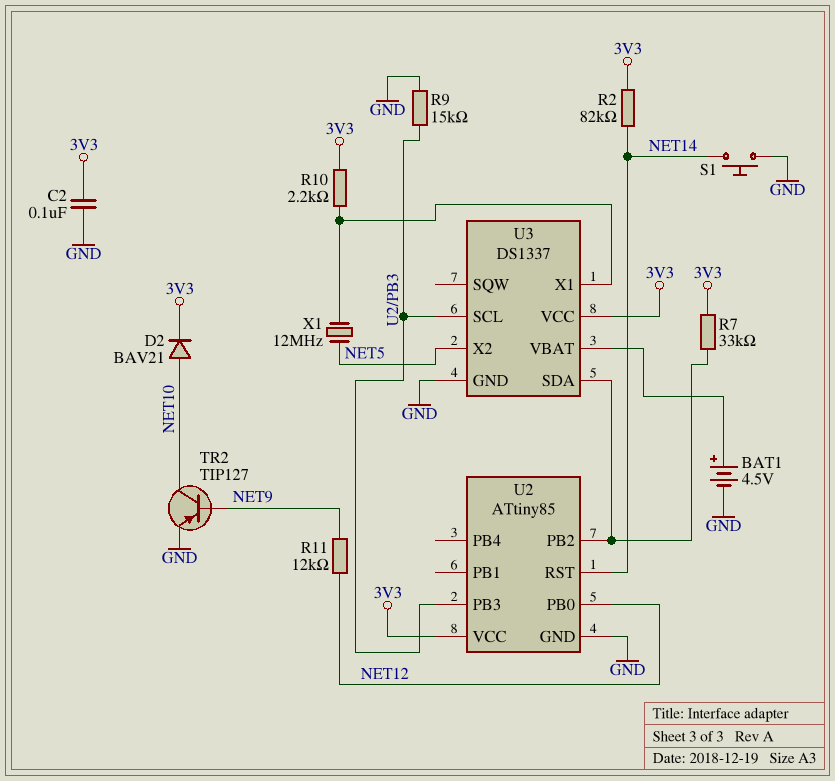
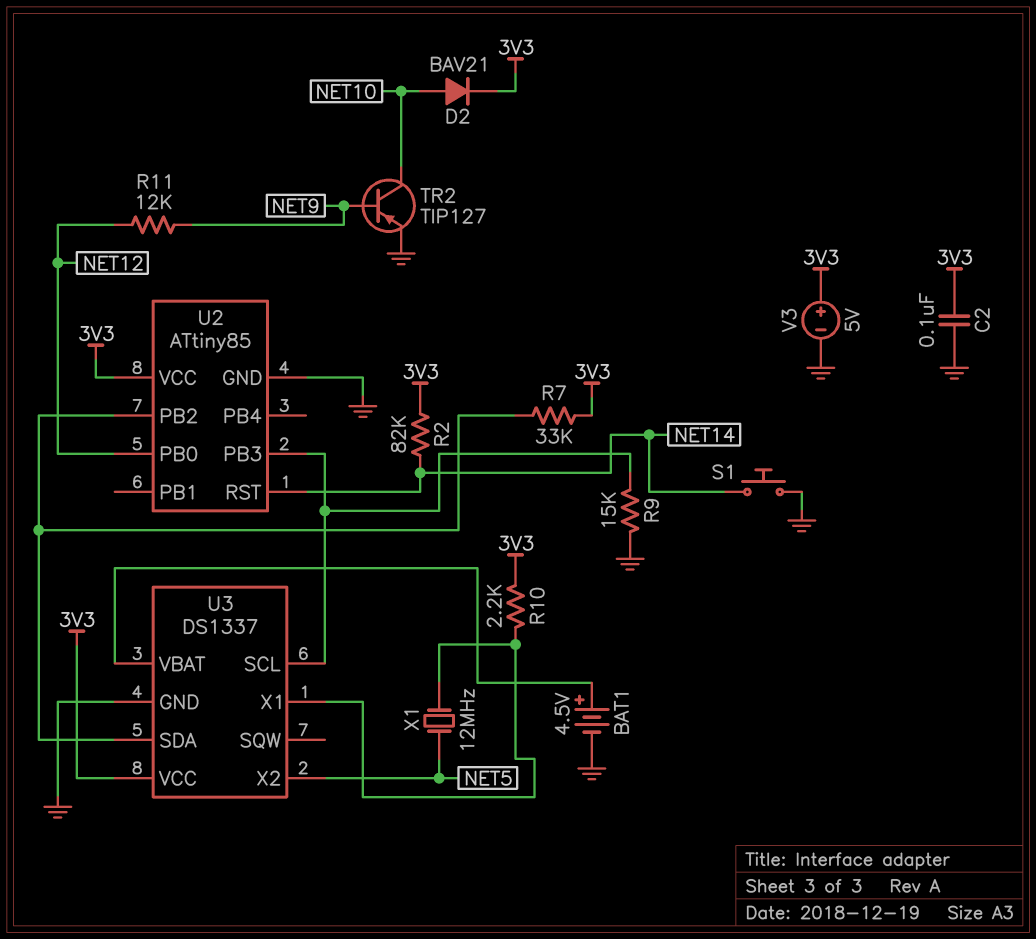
V3: none -> 5V (plus 3V3, minus GND)

